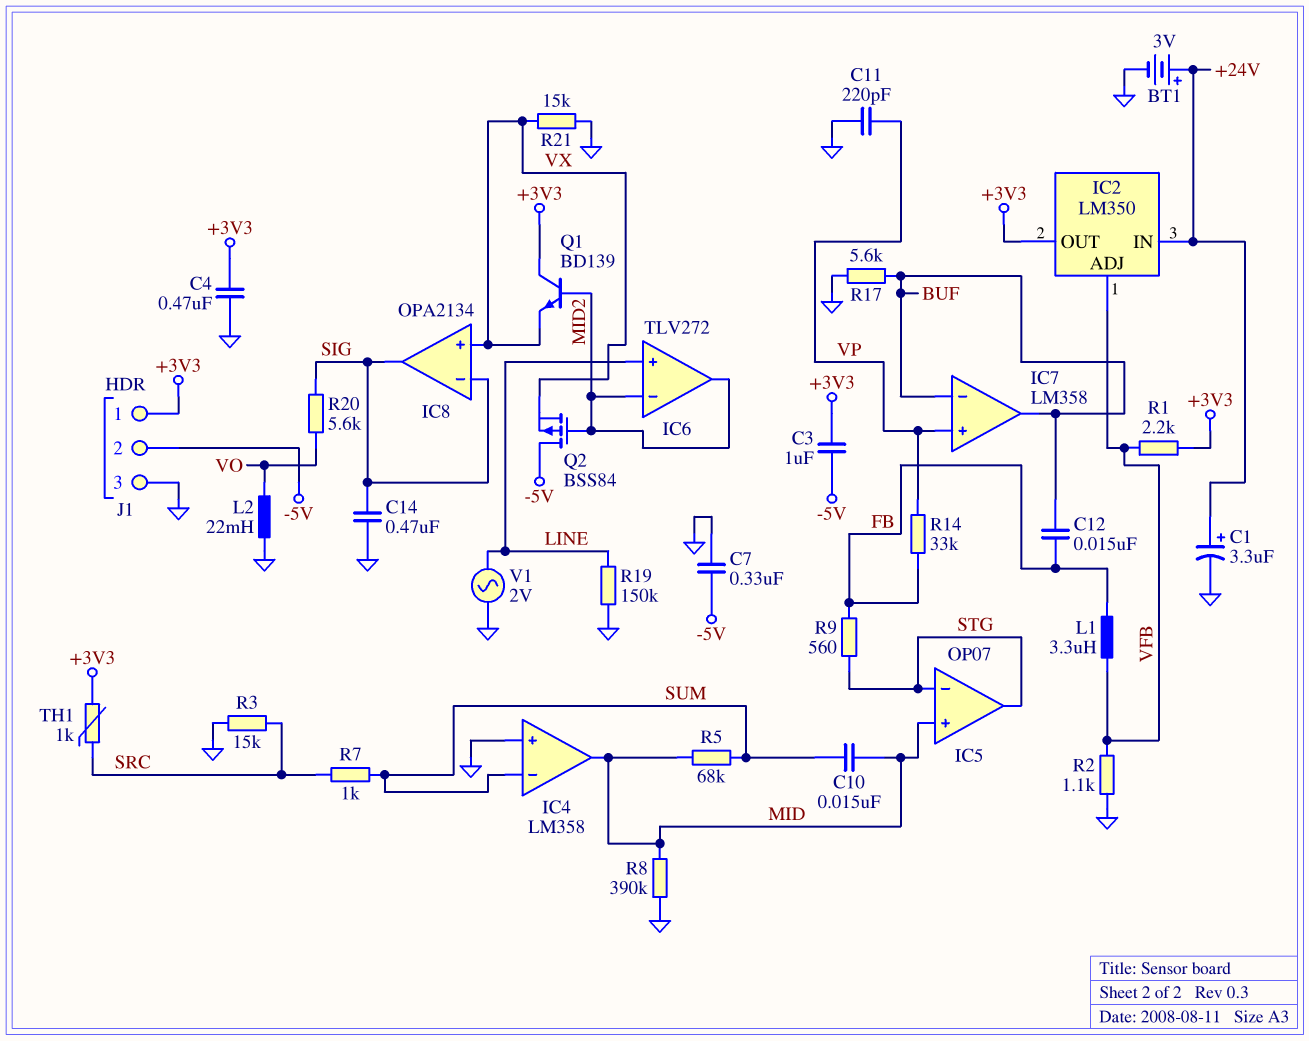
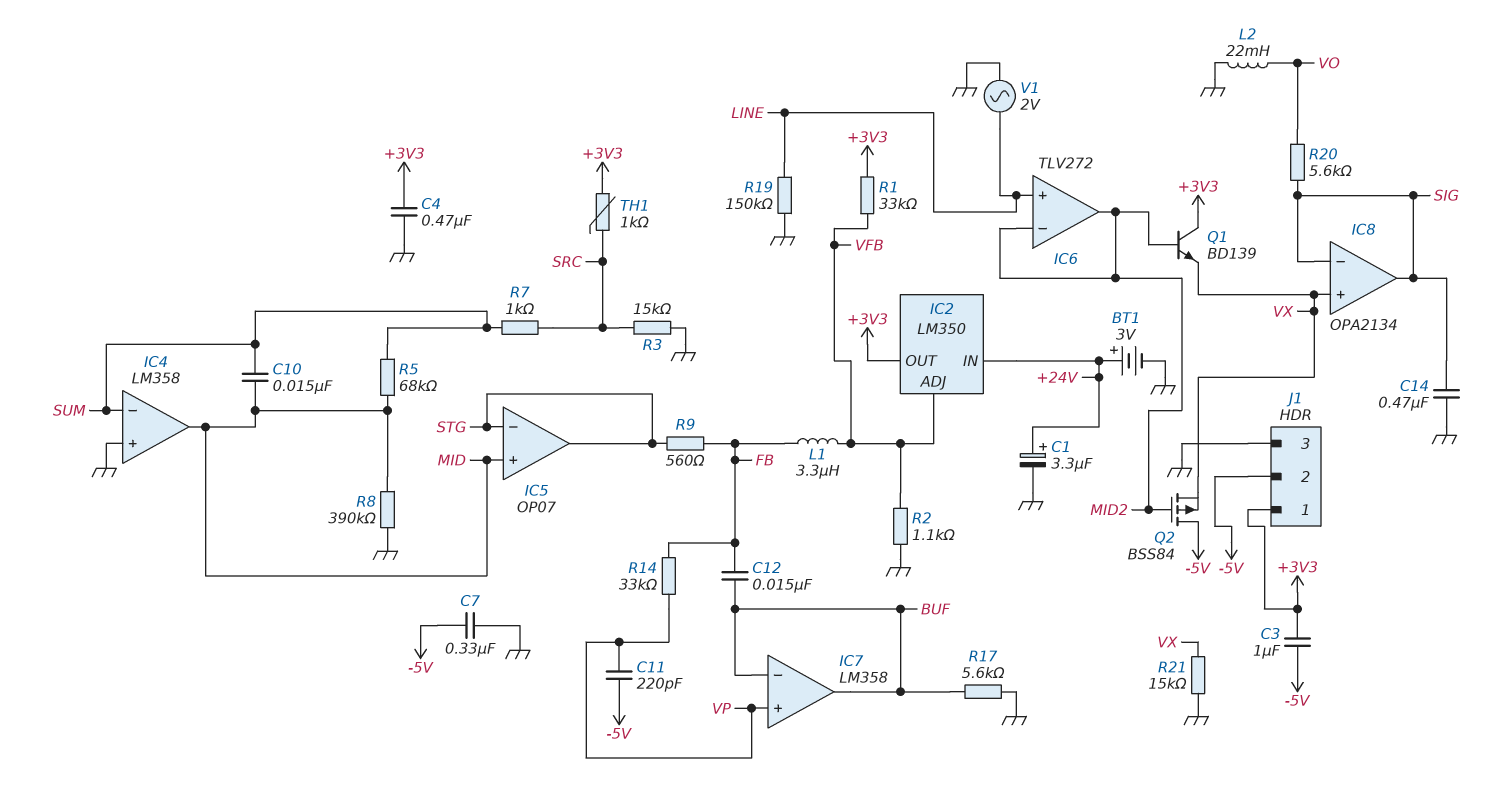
C11: 220pF (GND, VP) -> 220pF (-5V, VP)
R1: 2.2k (+3V3, VFB) -> 33k (+3V3, VFB)

